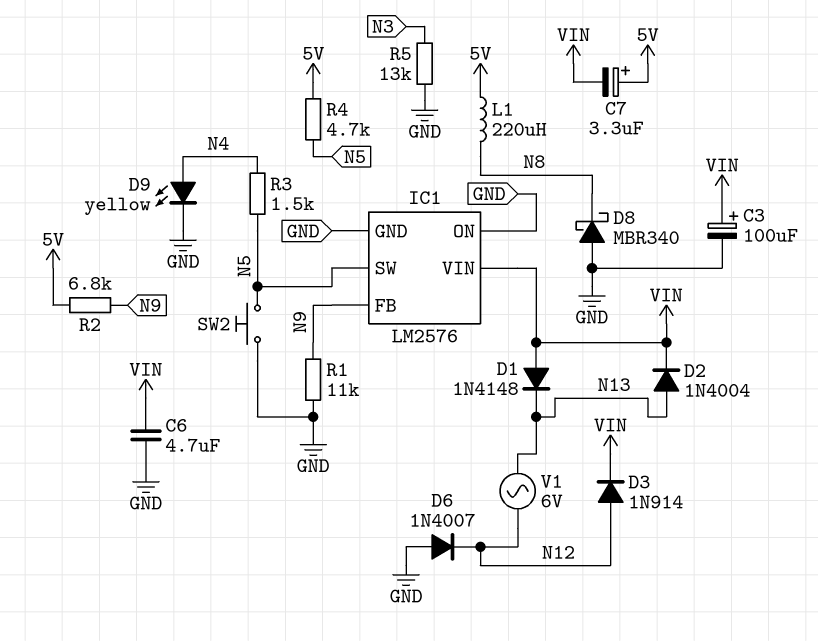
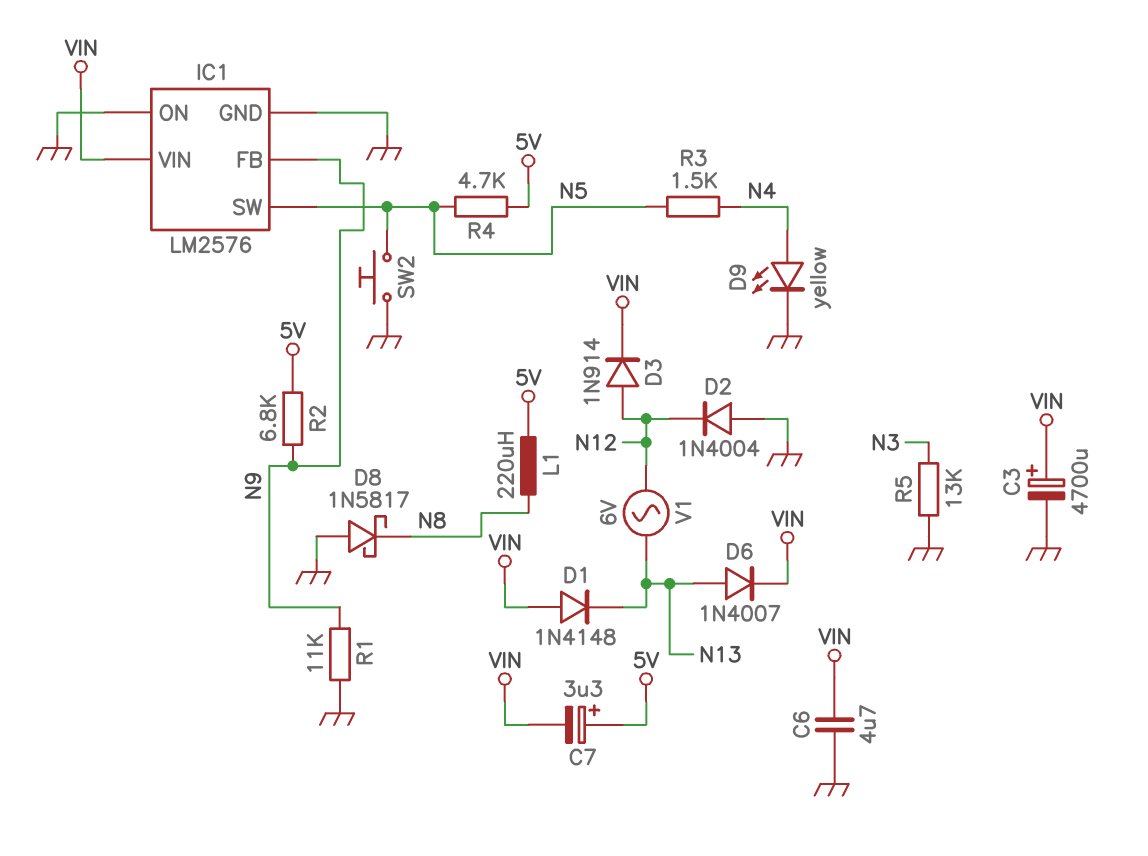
C3: 100uF (plus VIN, minus GND) -> 4700uF (plus VIN, minus GND)
D2: diode 1N4004 (A N13, K VIN) -> diode 1N4004 (A GND, K N12)
D6: diode 1N4007 (A GND, K N12) -> diode 1N4007 (A N13, K VIN)
D8: schottky MBR340 (A GND, K N8) -> schottky 1N5817 (A GND, K N8)

